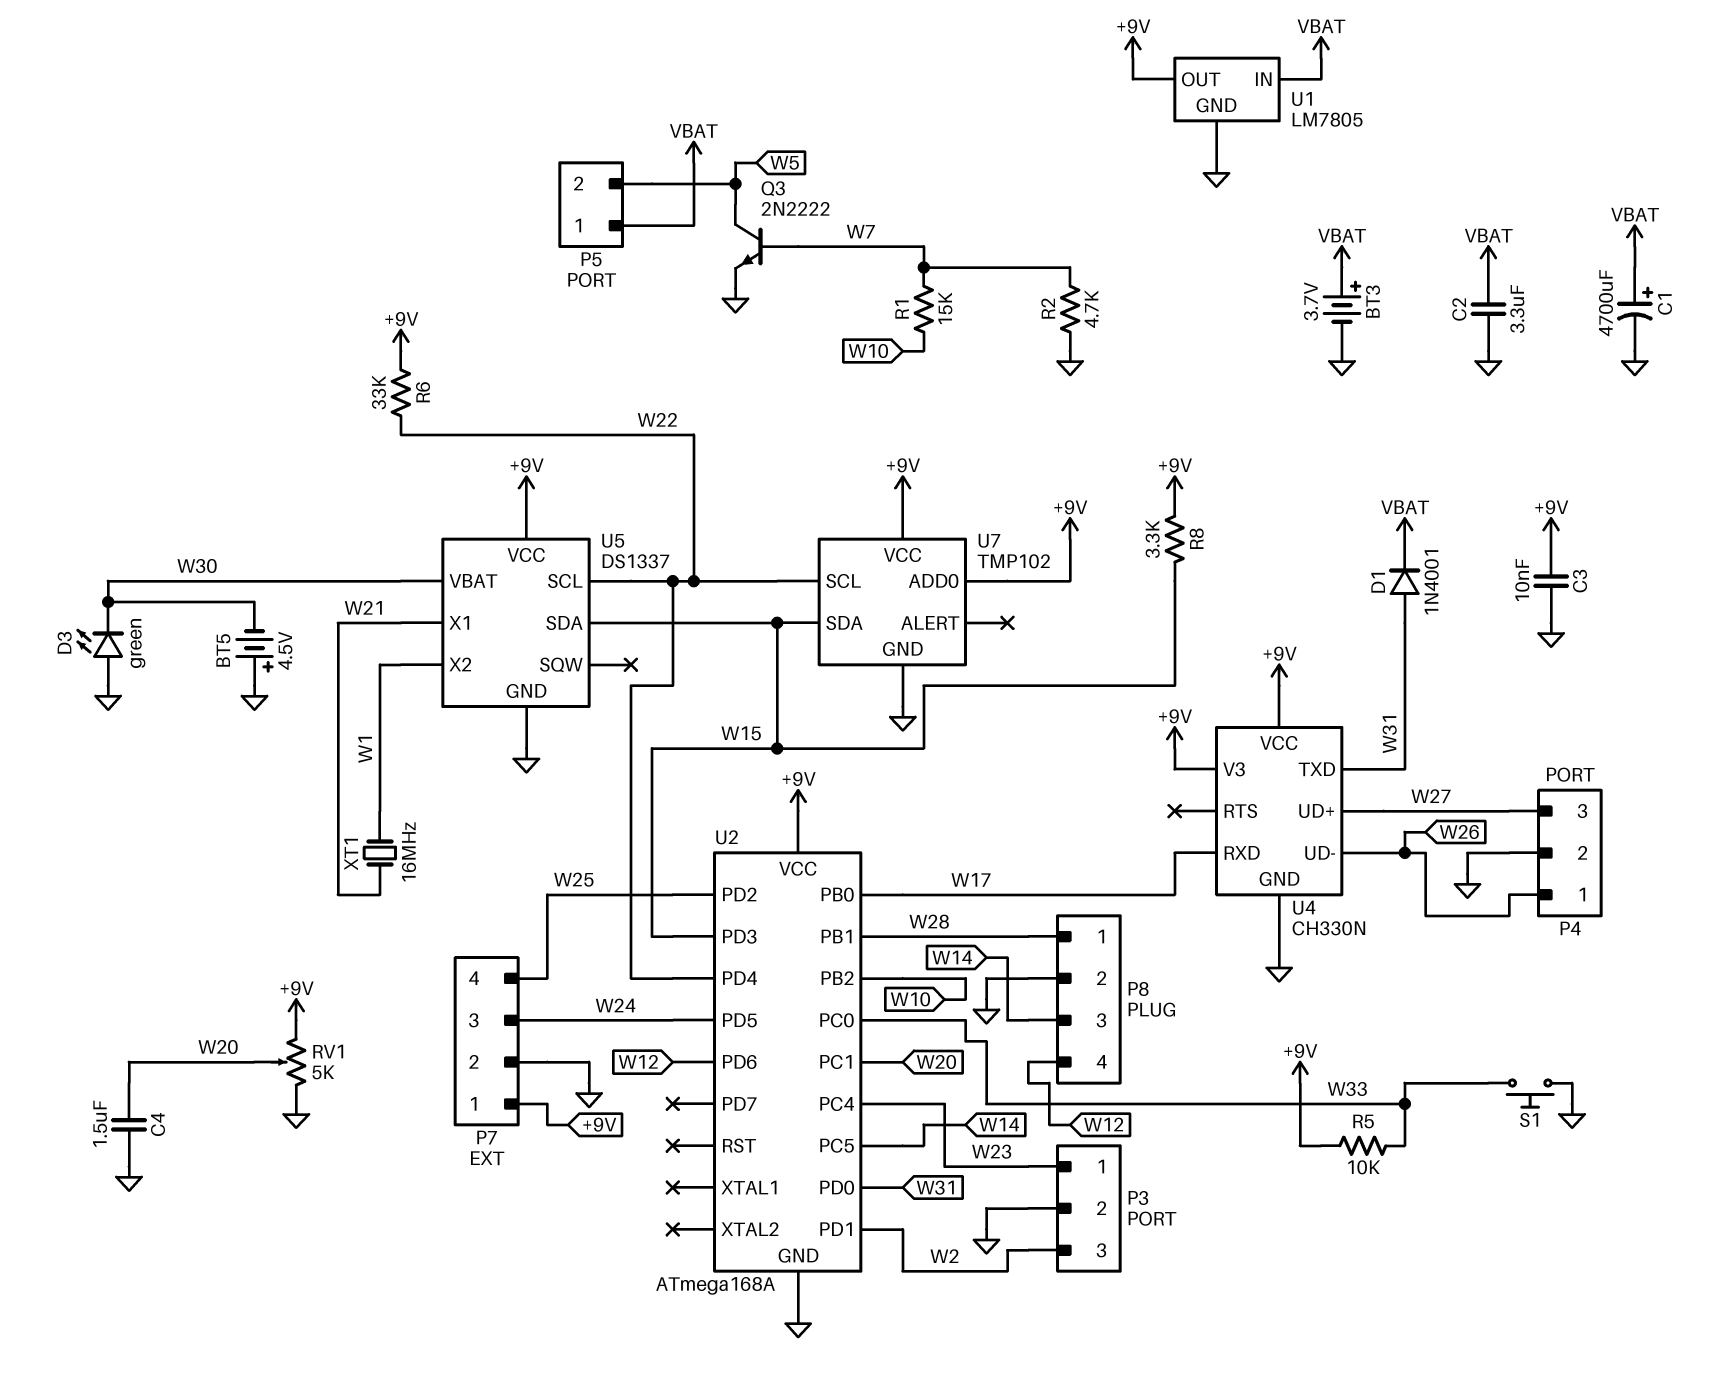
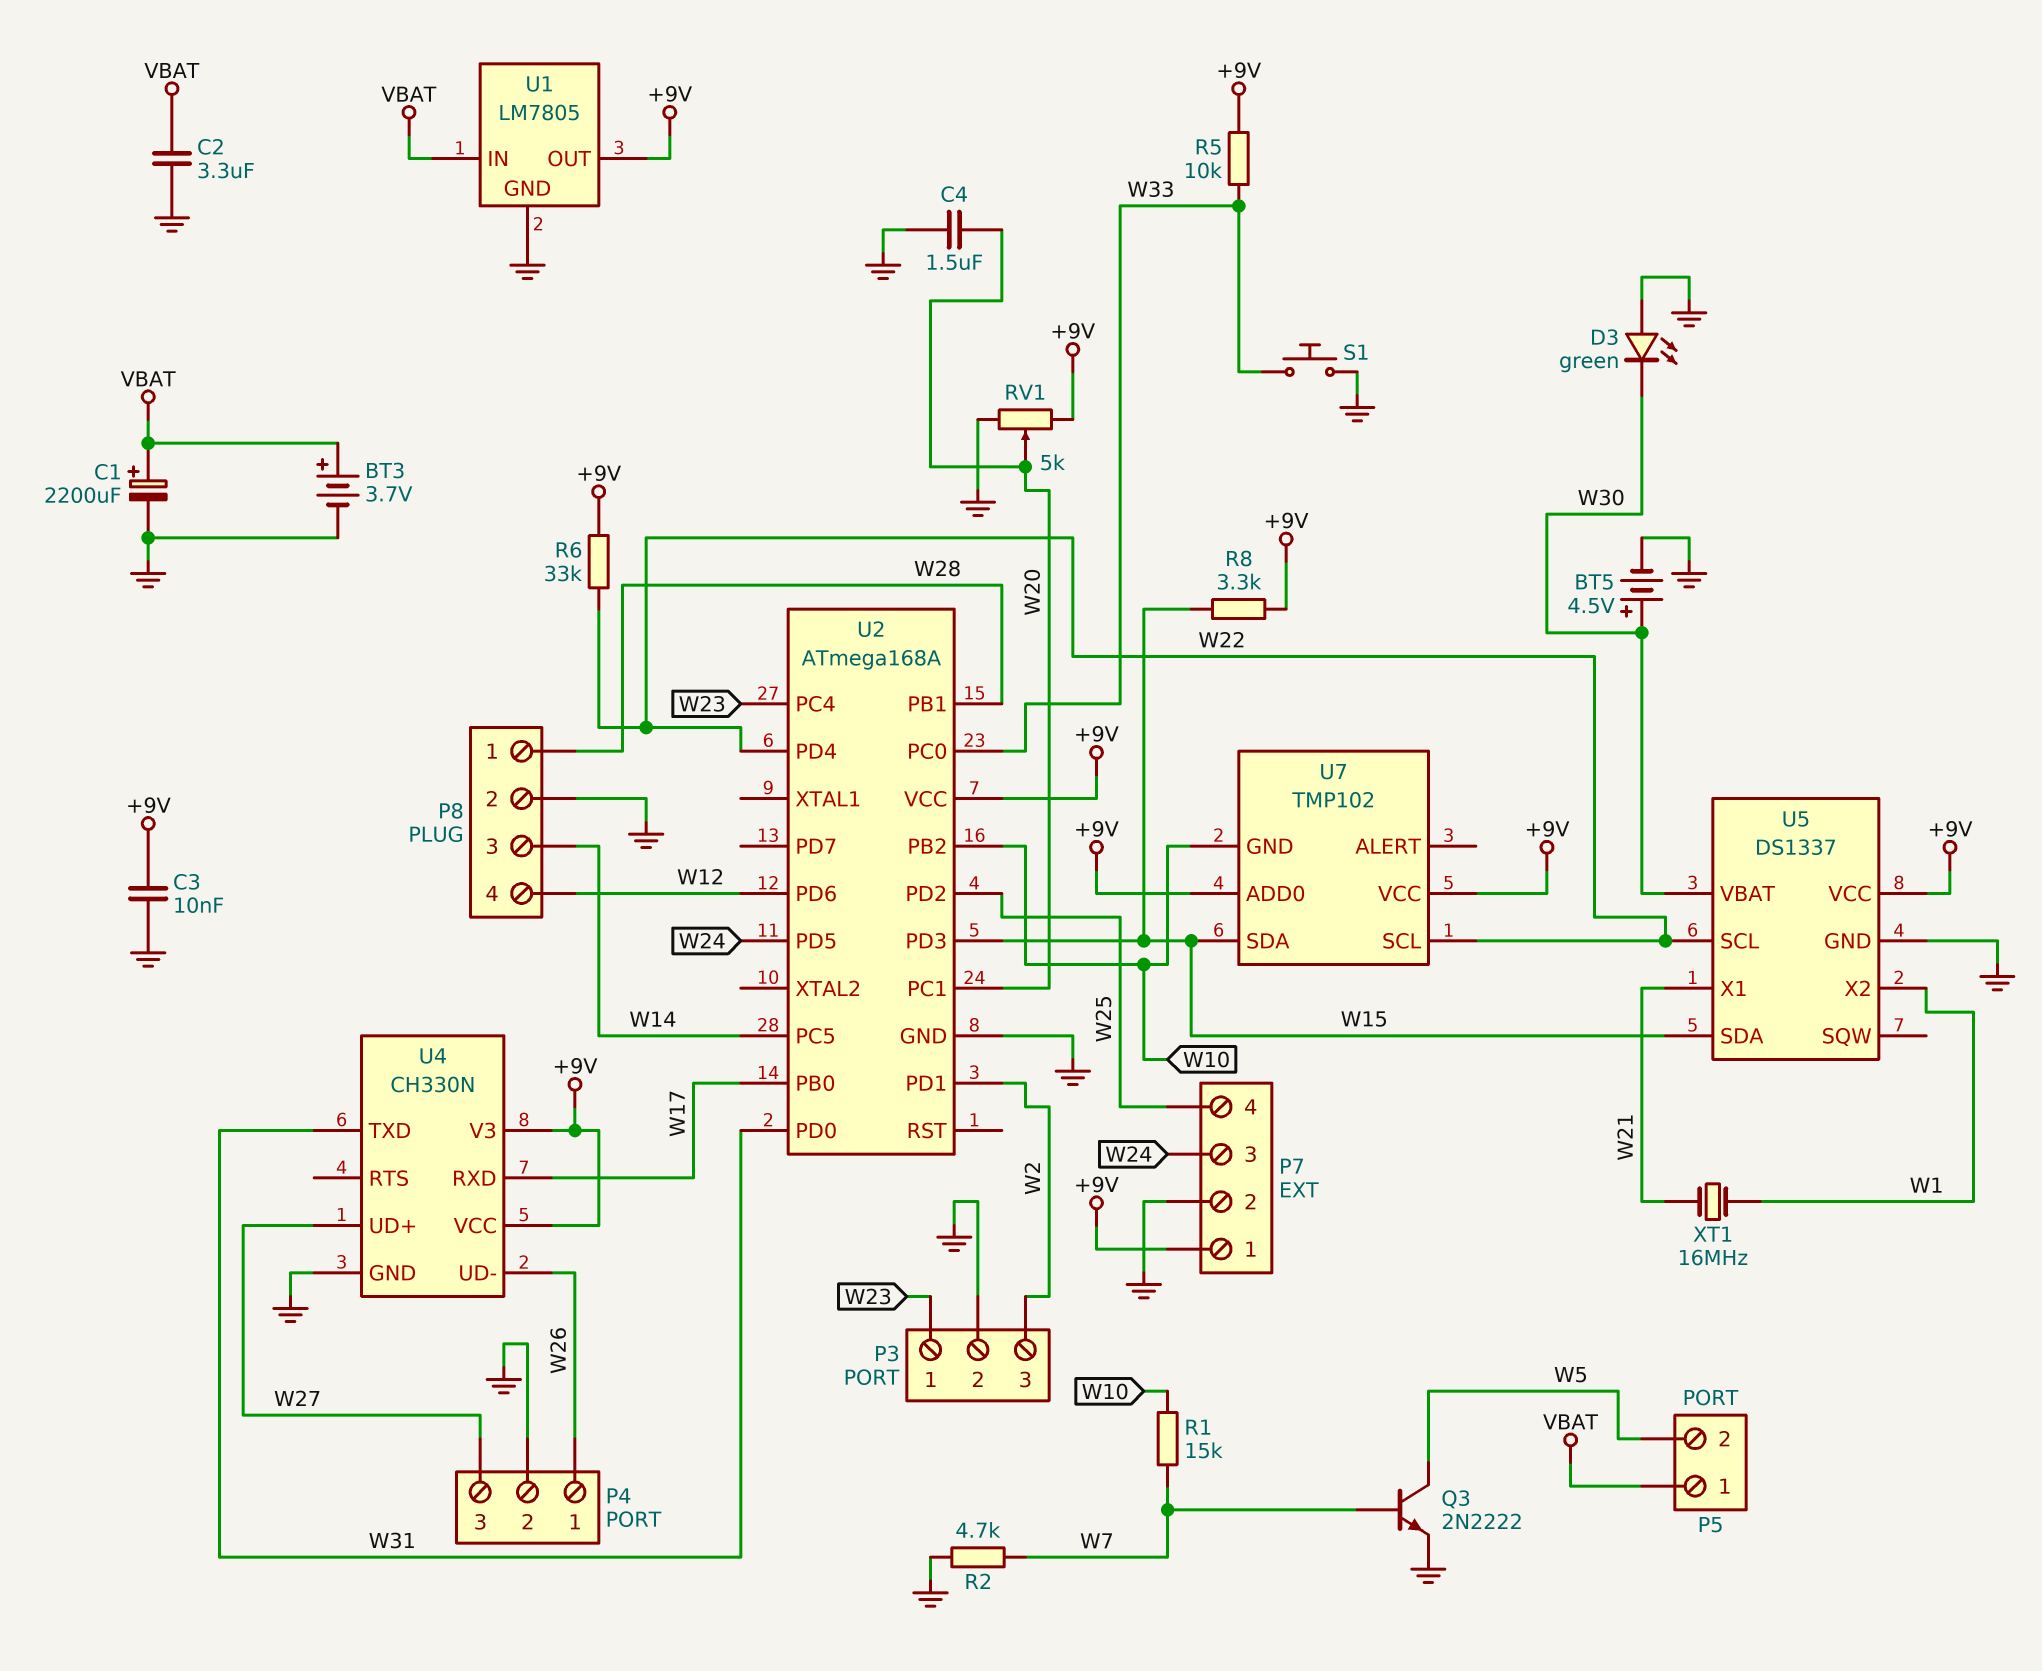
BT5: 4.5V (plus GND, minus W30) -> 4.5V (plus W30, minus GND)
C1: 4700uF (plus VBAT, minus GND) -> 2200uF (plus VBAT, minus GND)
D1: diode 1N4001 (A W31, K VBAT) -> none
U7 pin GND: GND -> W10

